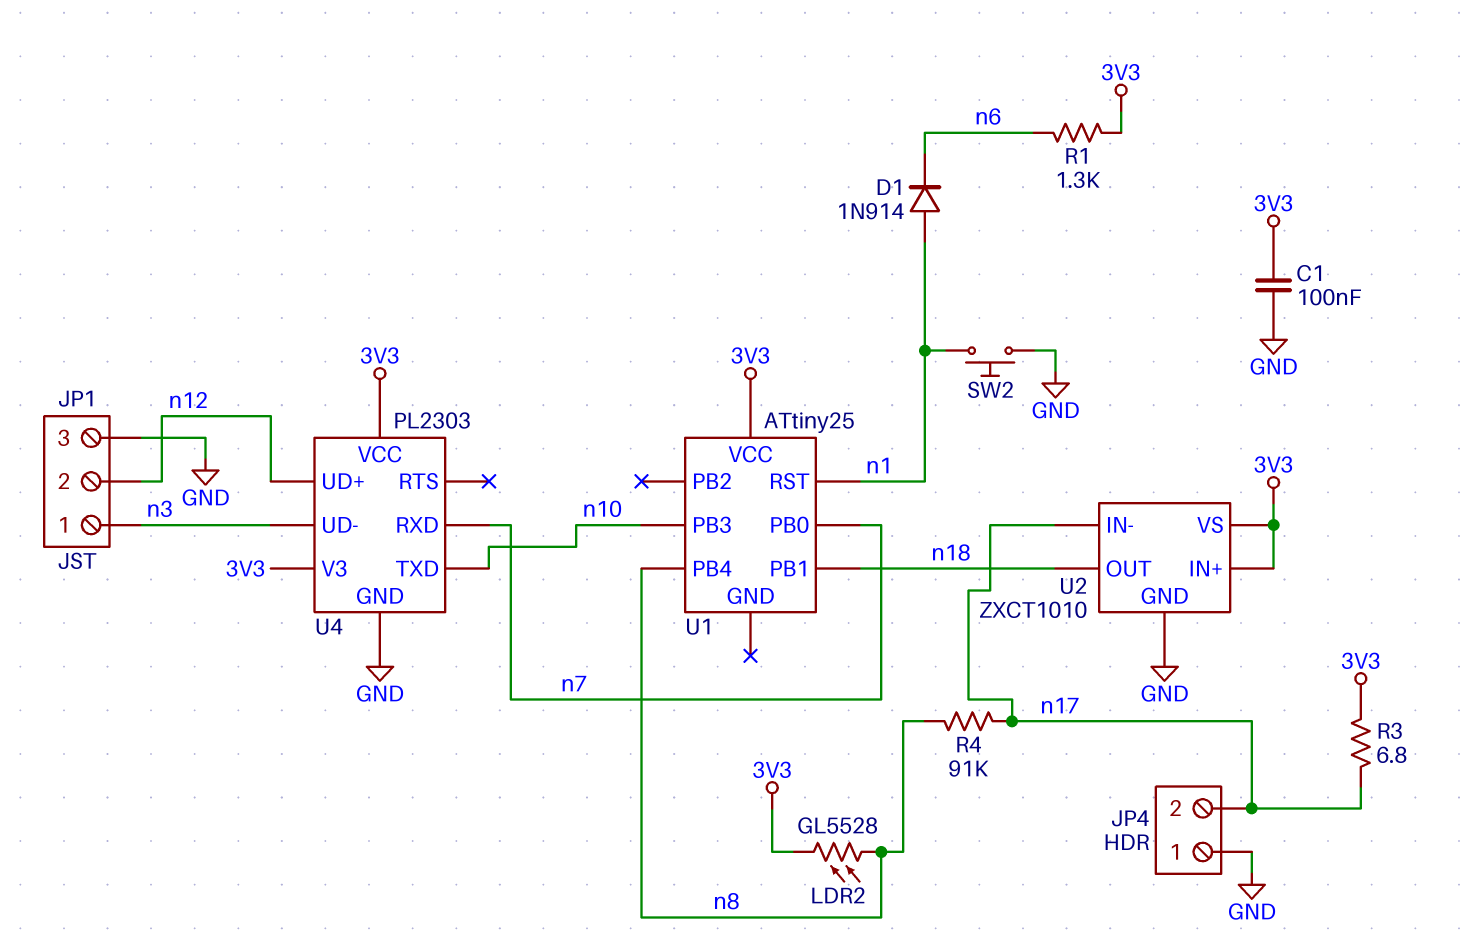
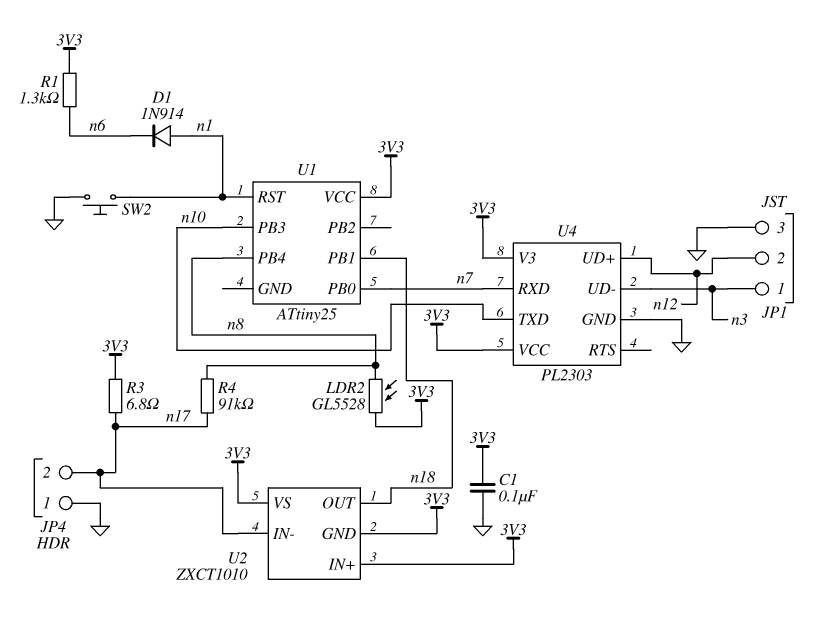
U2 pin GND: GND -> 3V3

